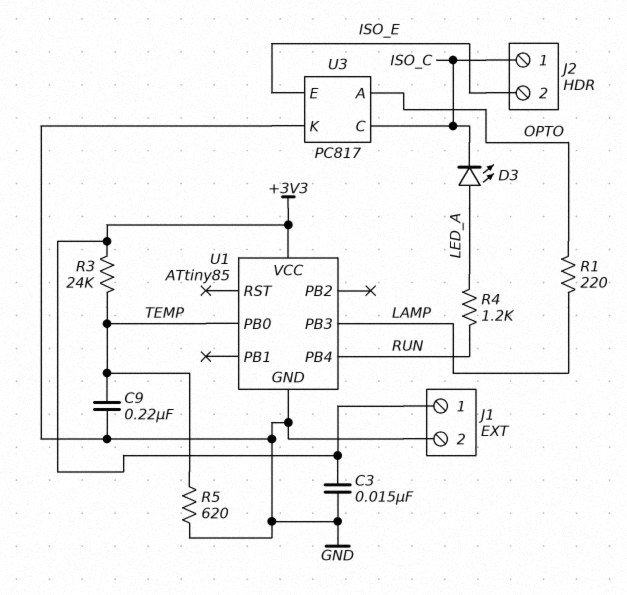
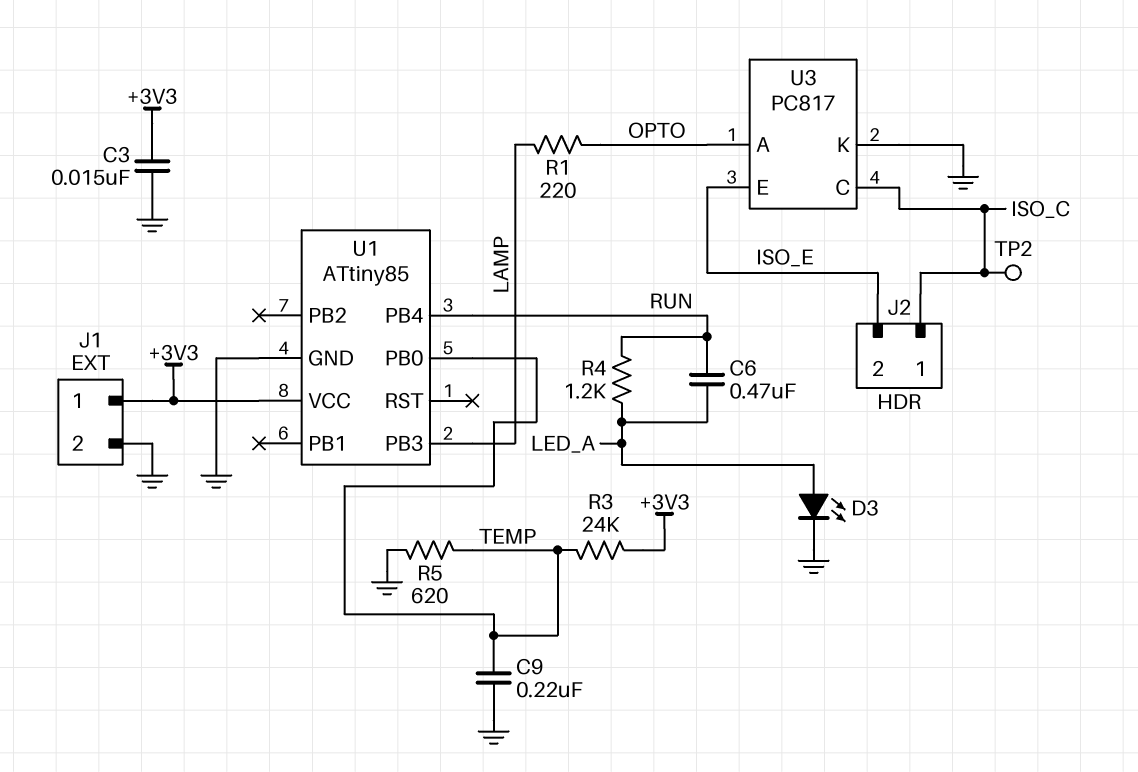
C6: none -> 470nF (LED_A, RUN)
D3: LED (A LED_A, K ISO_C) -> LED (A LED_A, K GND)
TP2: none -> test point (ISO_C)

